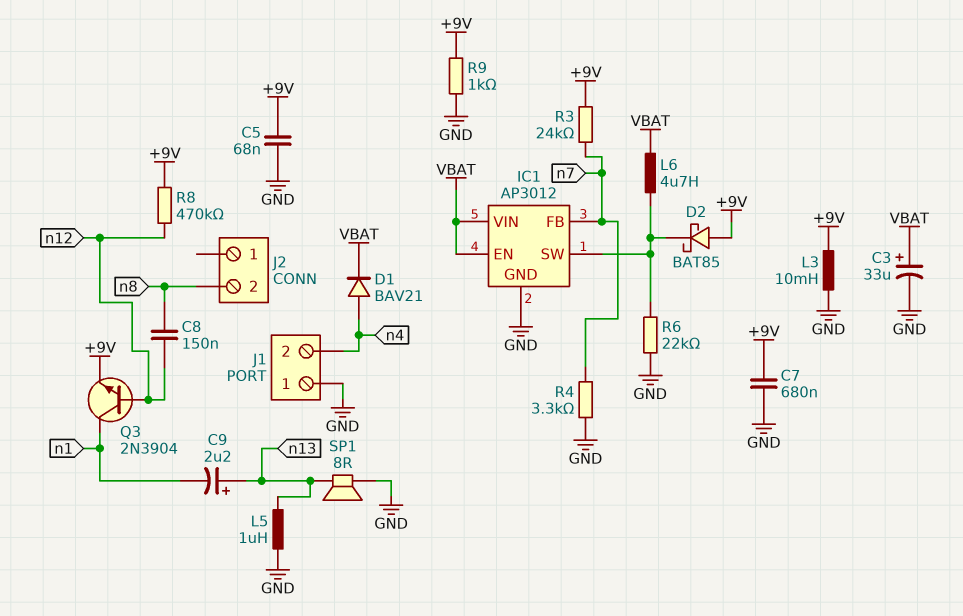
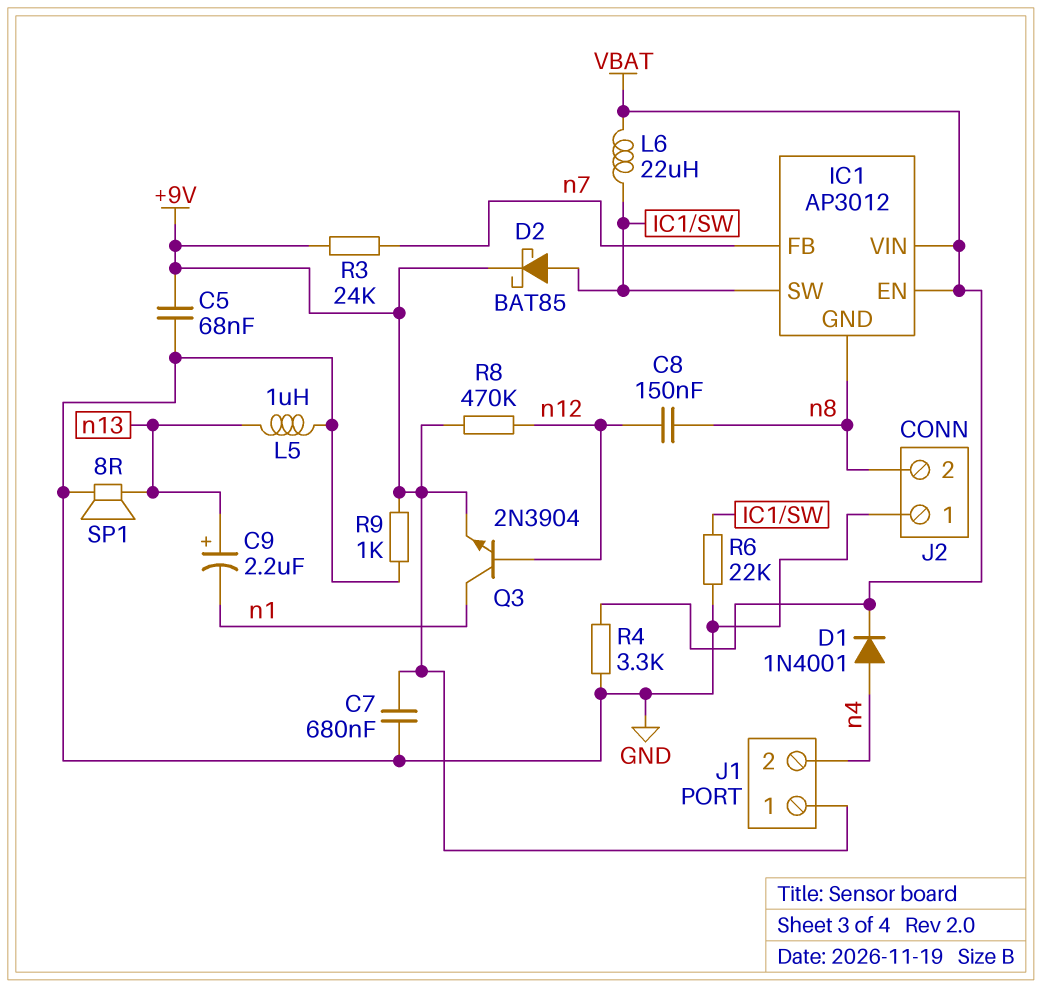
C3: 33uF (plus VBAT, minus GND) -> none
D1: diode BAV21 (A n4, K VBAT) -> diode 1N4001 (A n4, K VBAT)
D2: schottky BAT85 (A +9V, K IC1/SW) -> schottky BAT85 (A IC1/SW, K +9V)
IC1 pin GND: GND -> n8
J1 pin 1: GND -> +9V
J2 pin 1: none -> GND
L3: 10mH (+9V, GND) -> none
L6: 4.7uH (IC1/SW, VBAT) -> 22uH (IC1/SW, VBAT)
R4: 3.3k (GND, n7) -> 3.3k (GND, VBAT)

